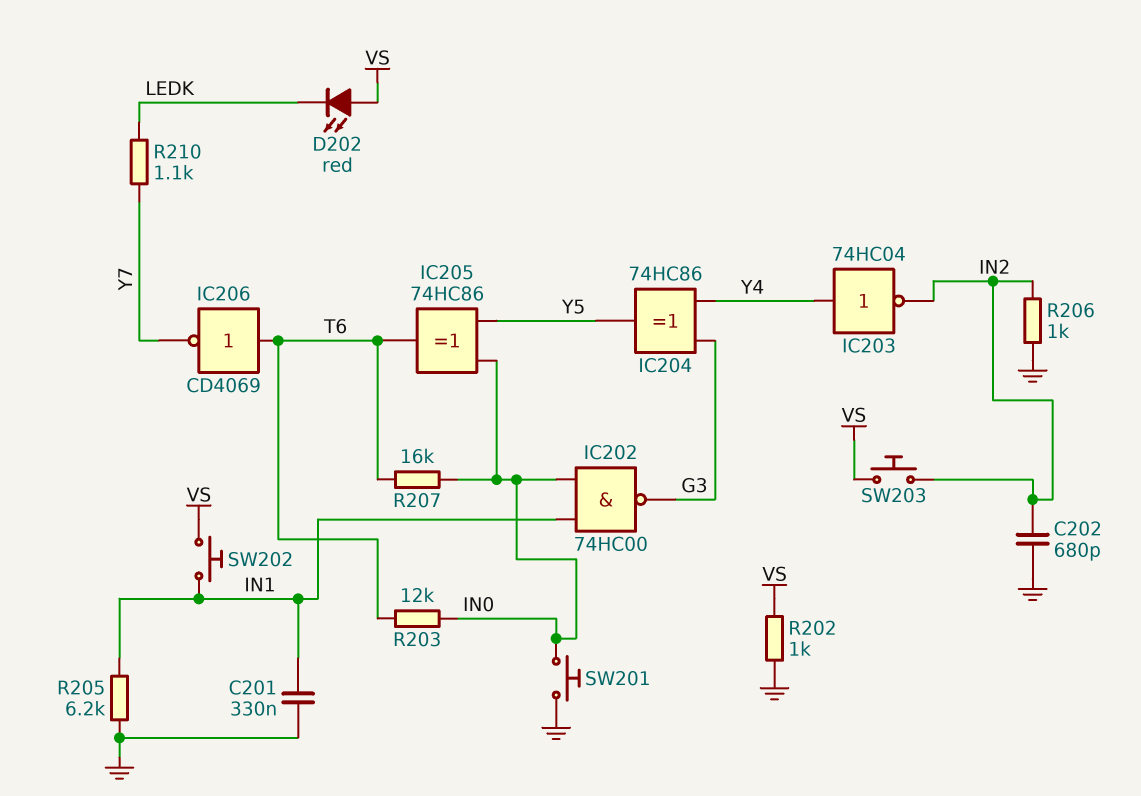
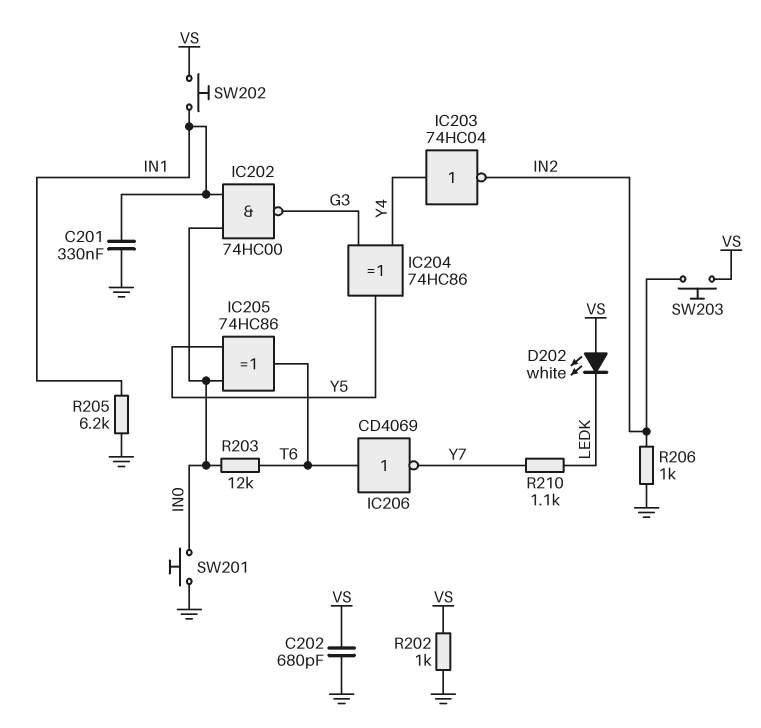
C202: 680pF (GND, IN2) -> 680pF (GND, VS)
D202: LED red (A VS, K LEDK) -> LED white (A VS, K LEDK)
R207: 16k (IN0, T6) -> none

